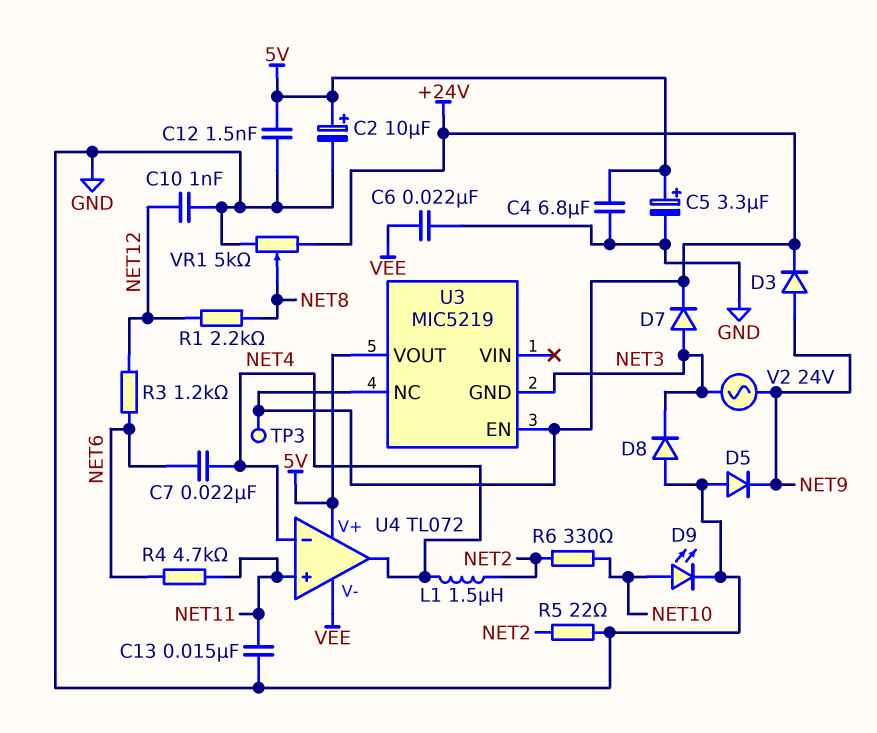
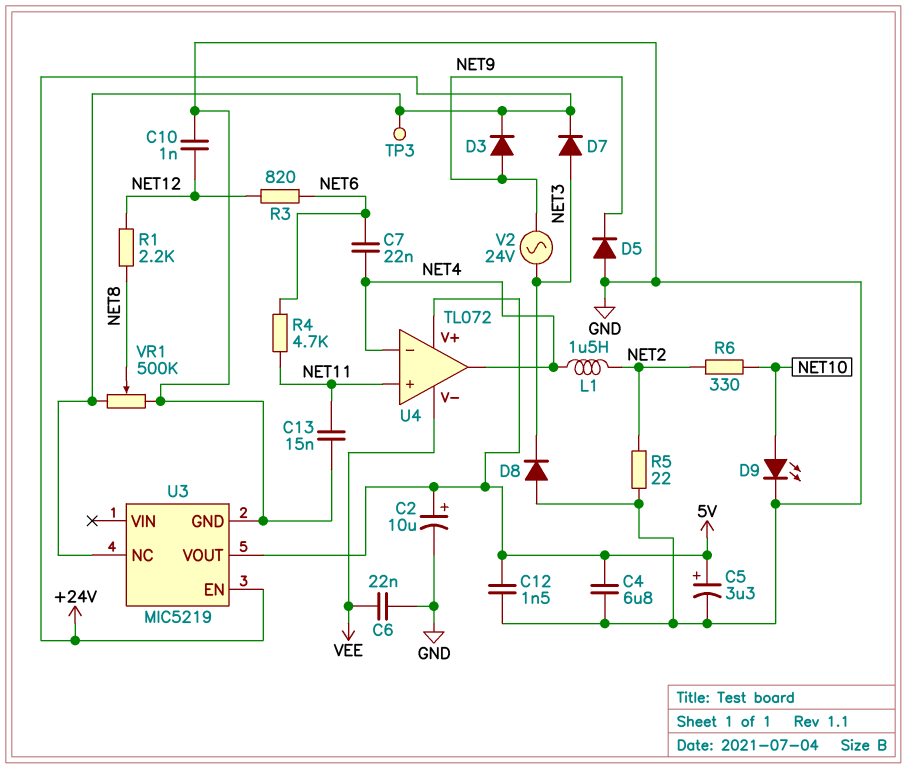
R3: 1.2k (NET6, NET12) -> 820 (NET6, NET12)
U3 pin GND: NET3 -> GND
VR1: 5k (+24V, GND, wiper NET8) -> 500k (+24V, GND, wiper NET8)

